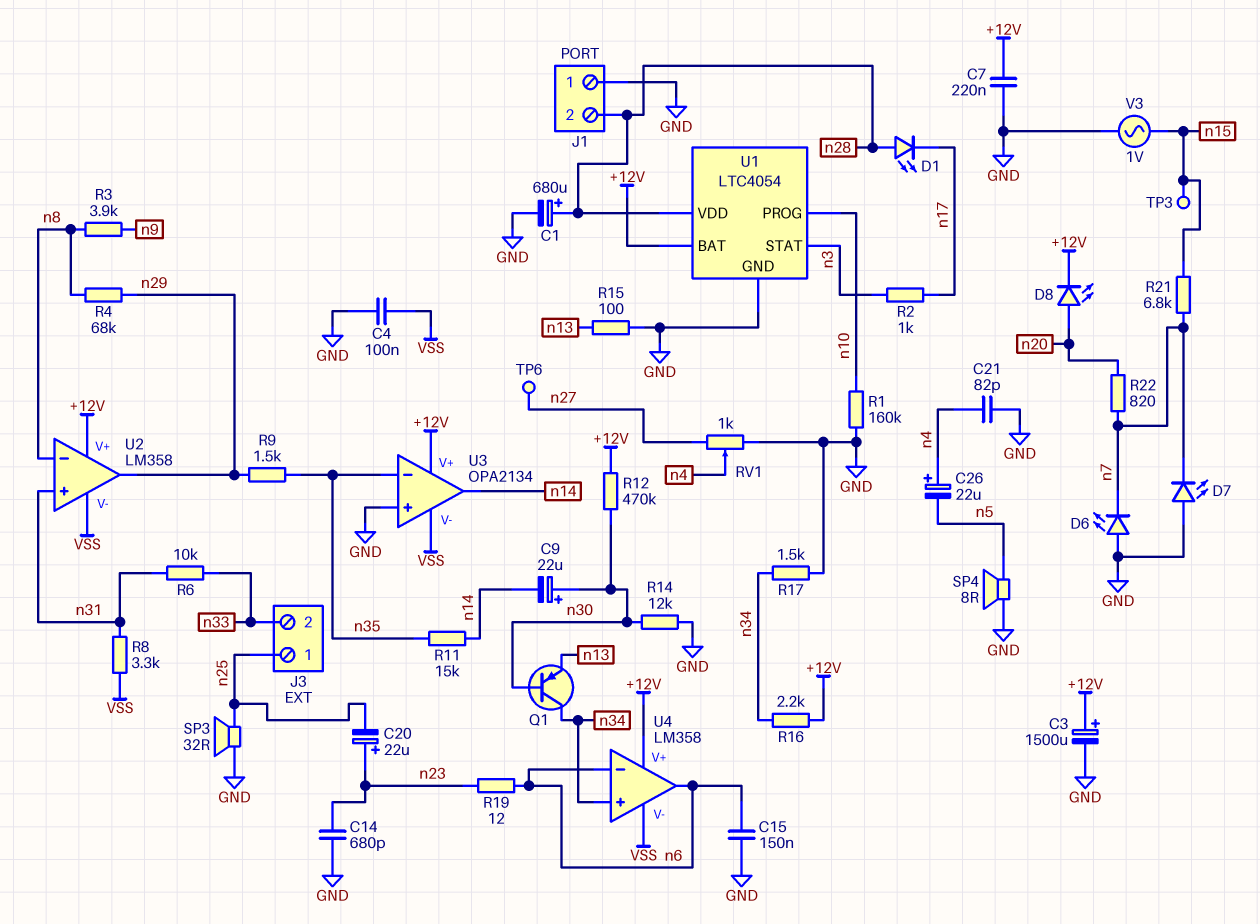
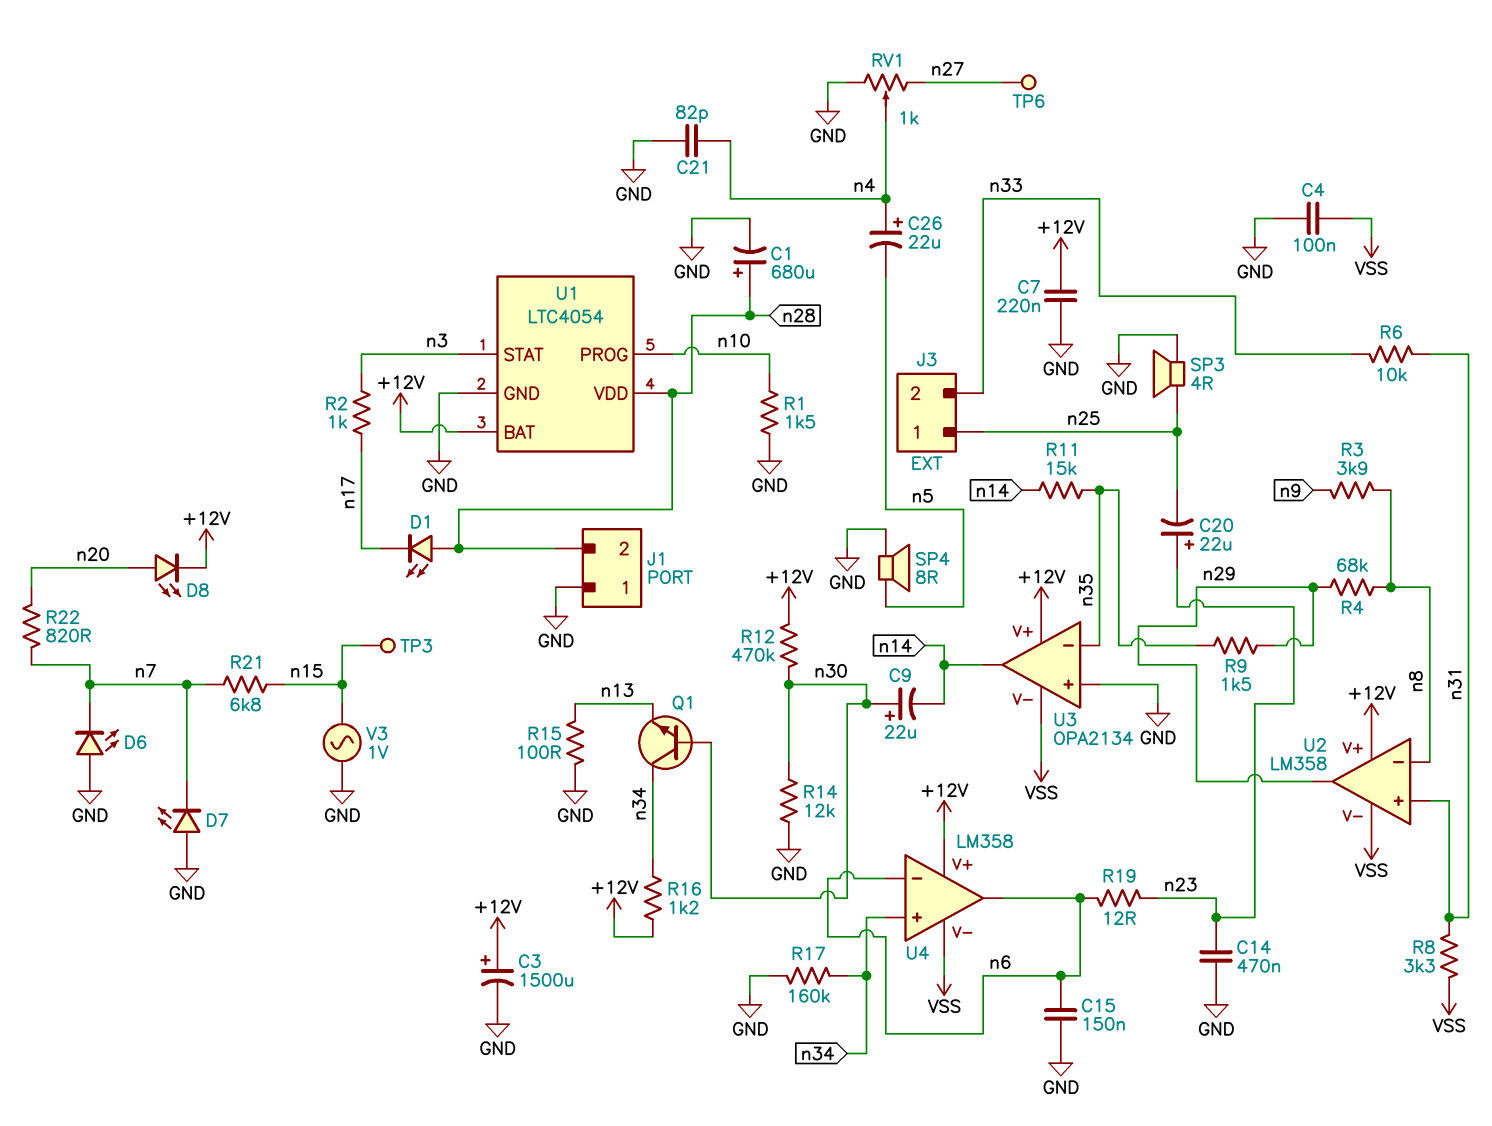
C14: 680pF (GND, n23) -> 470nF (GND, n23)
Q1: PNP (B n30, C n34, E n13) -> NPN (B n30, C n34, E n13)
R1: 160k (GND, n10) -> 1.5k (GND, n10)
R16: 2.2k (+12V, n34) -> 1.2k (+12V, n34)
R17: 1.5k (GND, n34) -> 160k (GND, n34)
SP3: speaker 32R (GND, n25) -> speaker 4R (GND, n25)

